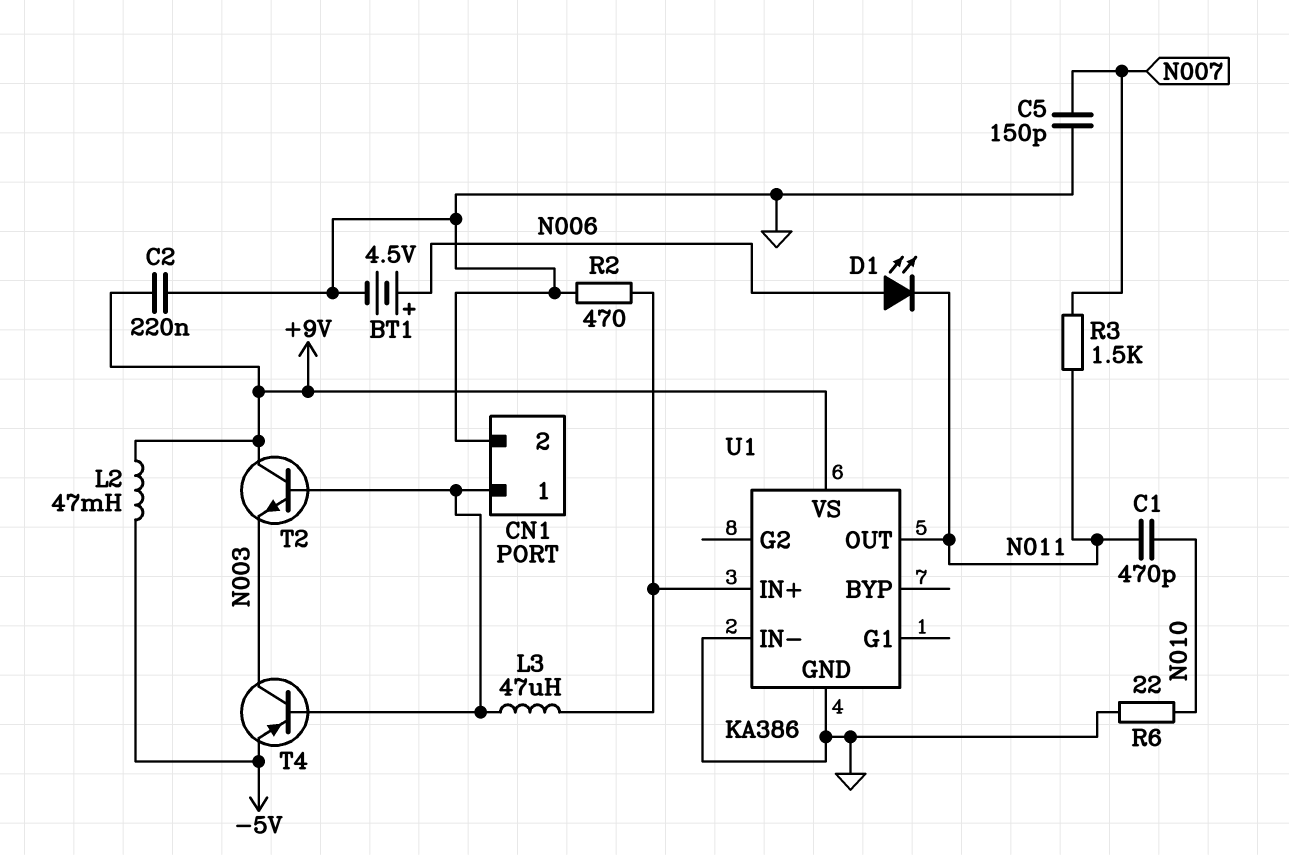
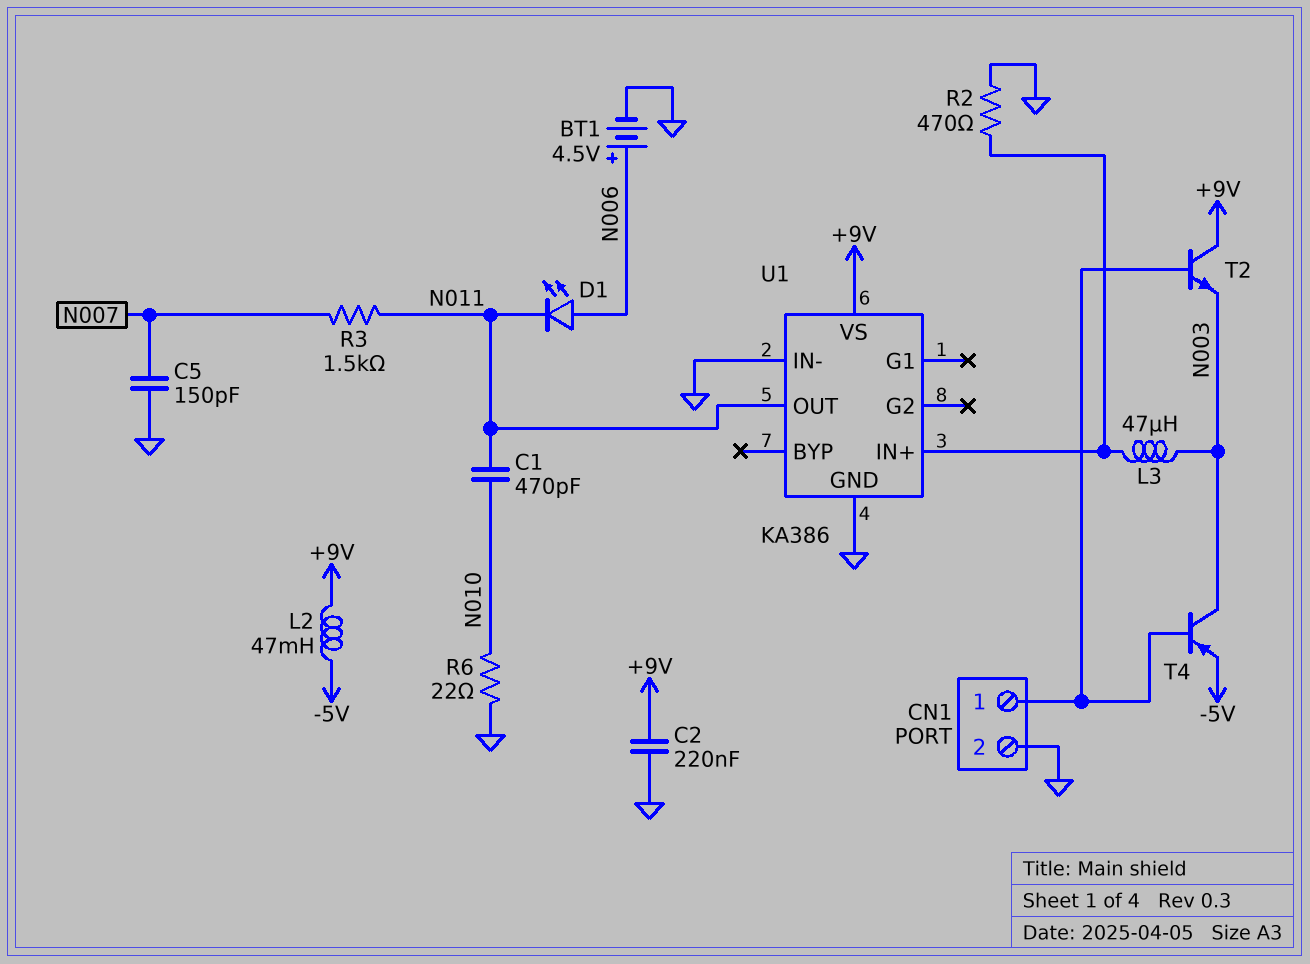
L3: 47uH (CN1/1, U1/IN+) -> 47uH (N003, U1/IN+)

